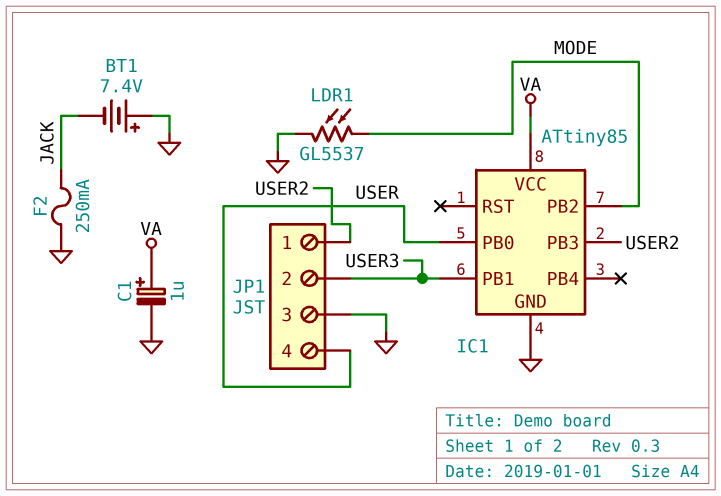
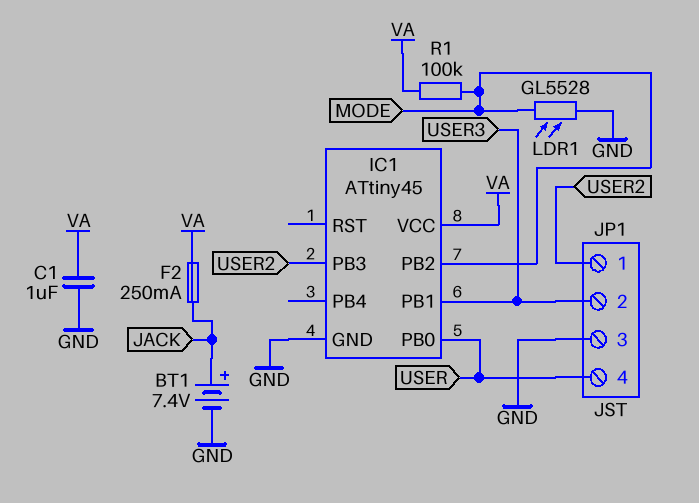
BT1: 7.4V (plus GND, minus JACK) -> 7.4V (plus JACK, minus GND)
C1: 1uF (plus VA, minus GND) -> 1uF (GND, VA)
F2: 250mA (GND, JACK) -> 250mA (JACK, VA)
IC1: ATtiny85 -> ATtiny45
LDR1: GL5537 (GND, MODE) -> GL5528 (GND, MODE)
R1: none -> 100k (MODE, VA)

